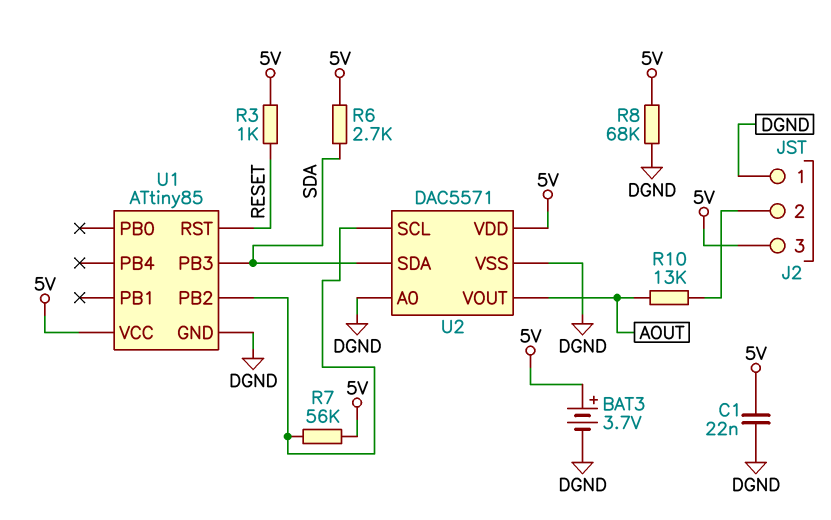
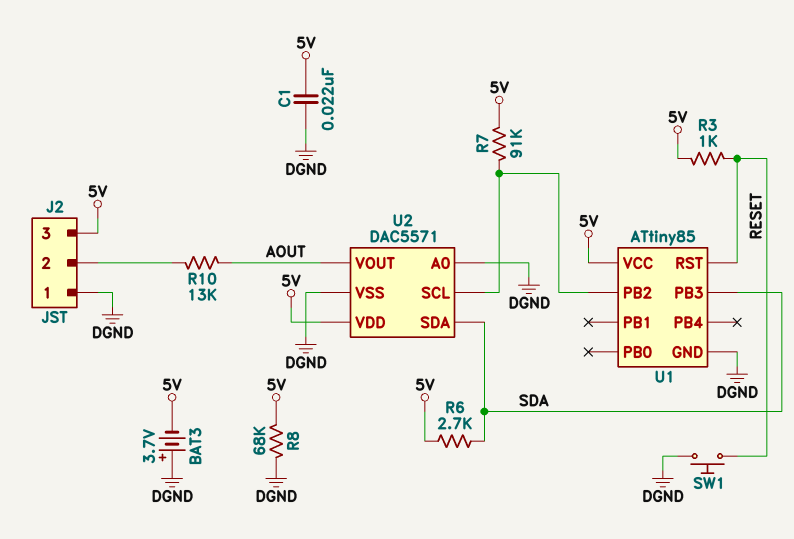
BAT3: 3.7V (plus 5V, minus DGND) -> 3.7V (plus DGND, minus 5V)
R7: 56k (5V, U1/PB2) -> 91k (5V, U1/PB2)
SW1: none -> button (DGND, RESET)

